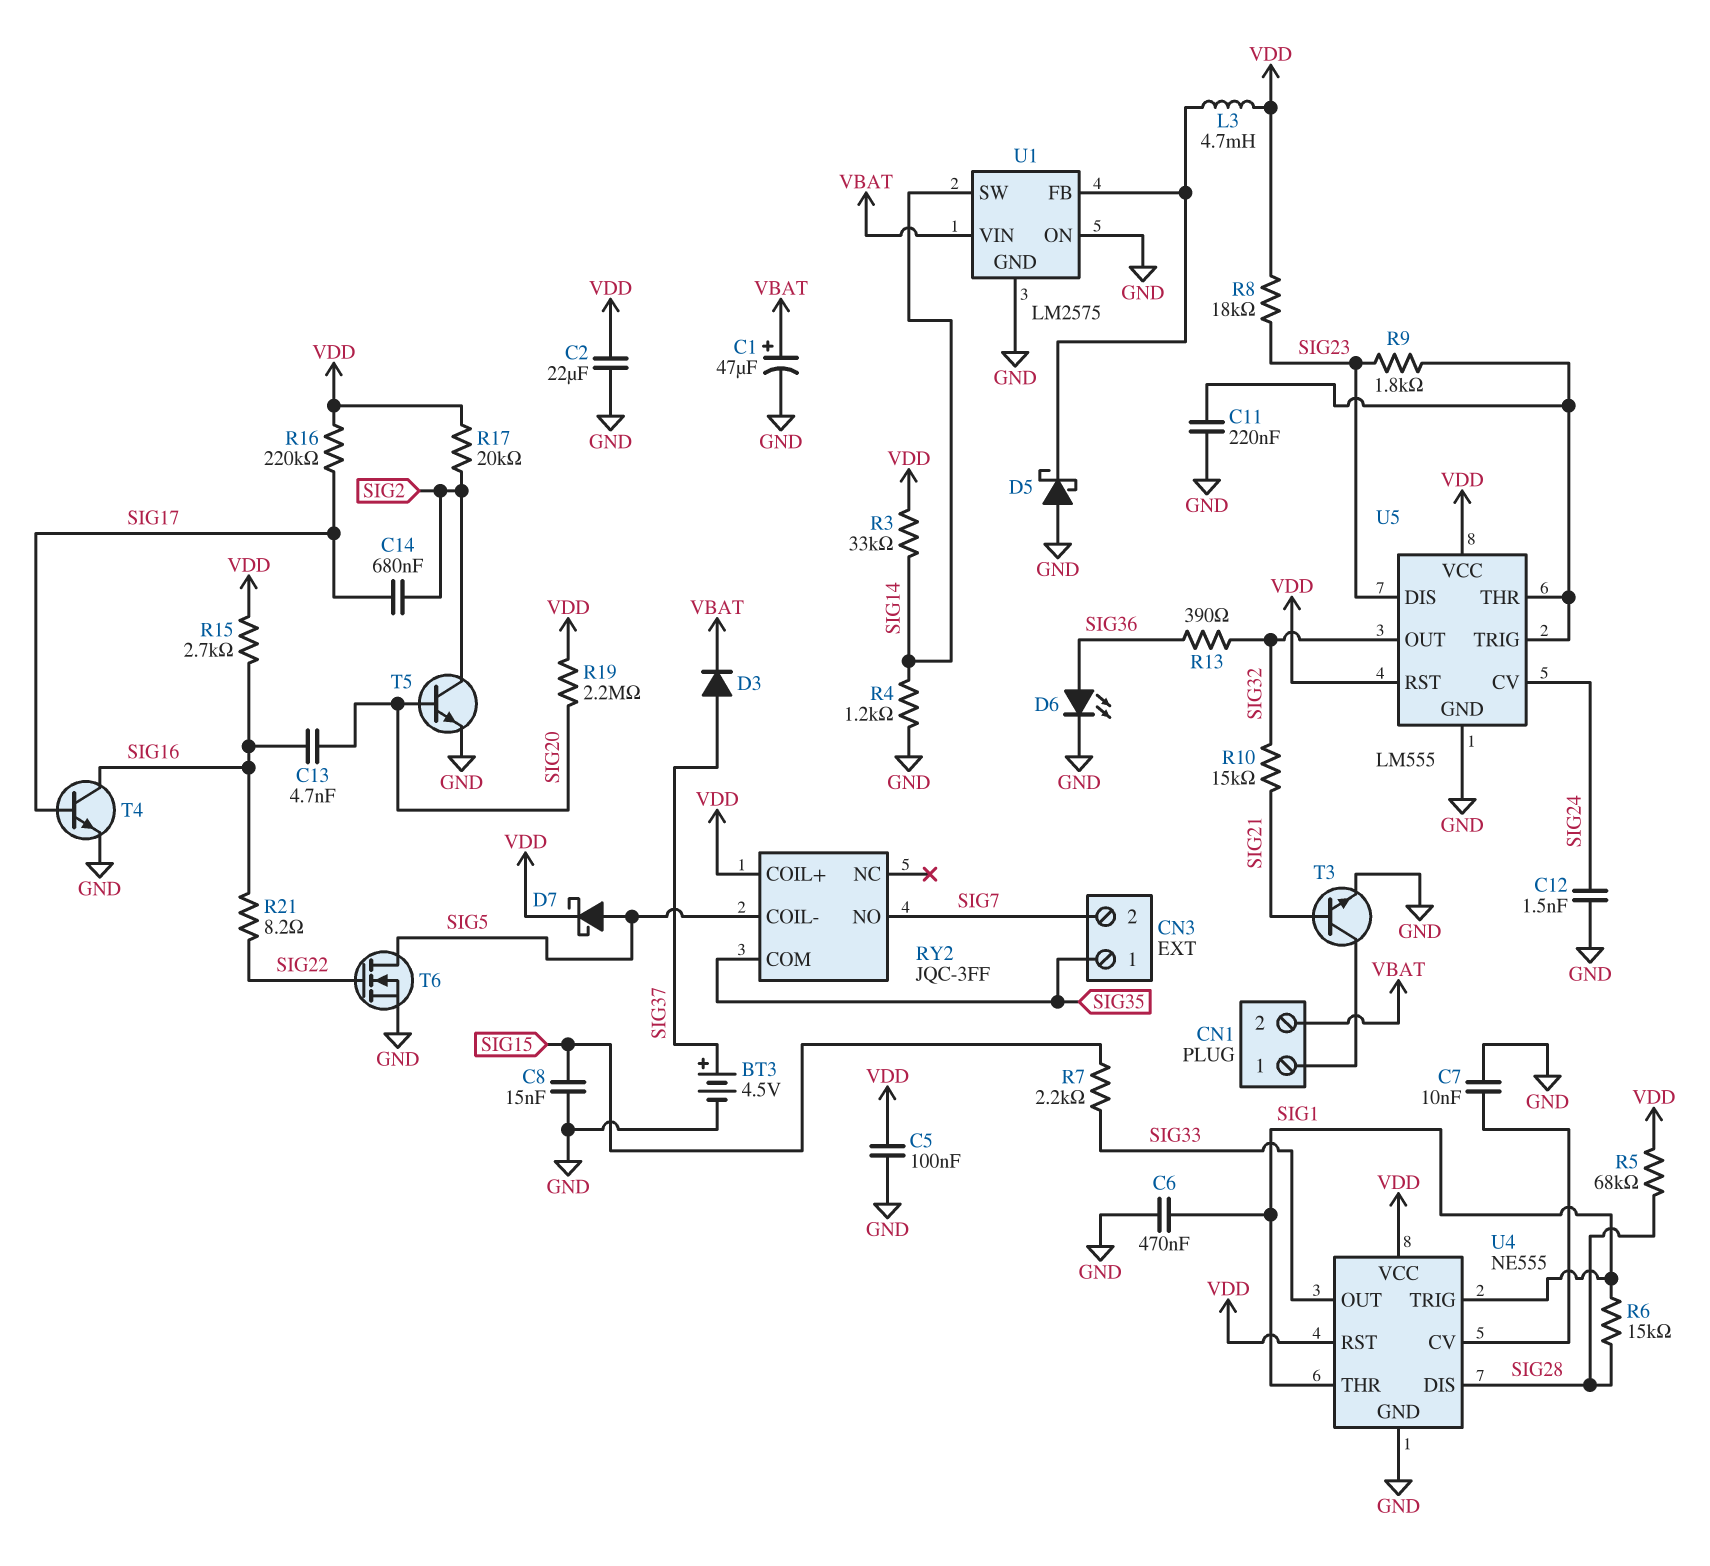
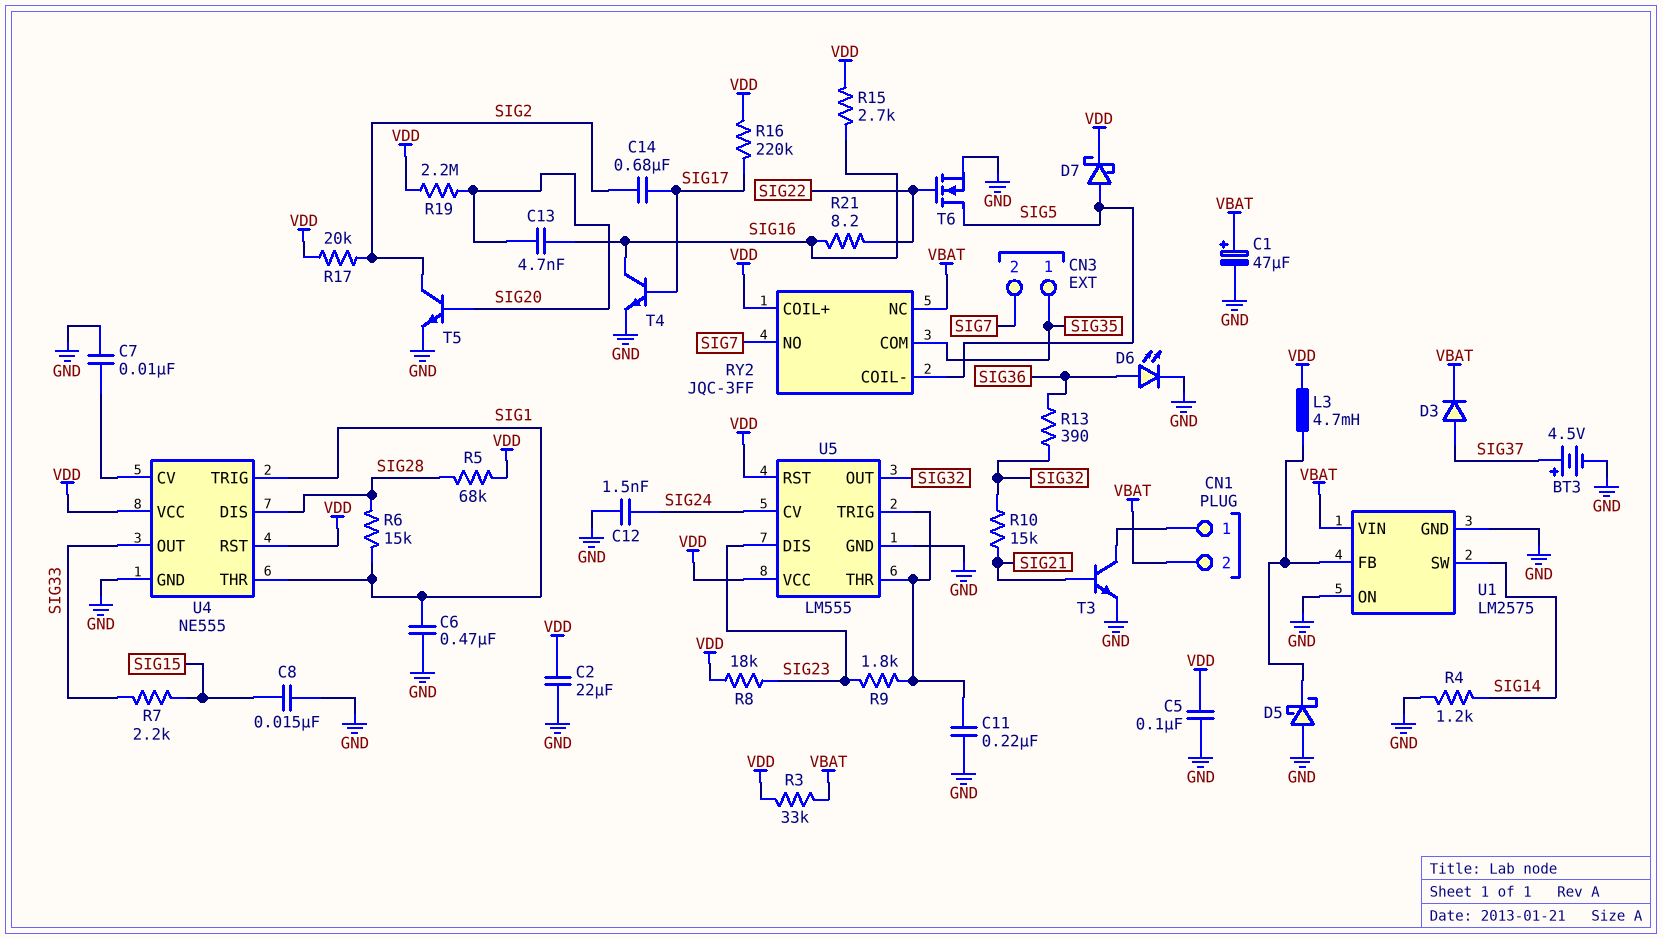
R3: 33k (SIG14, VDD) -> 33k (VBAT, VDD)
RY2 pin NC: none -> VBAT

